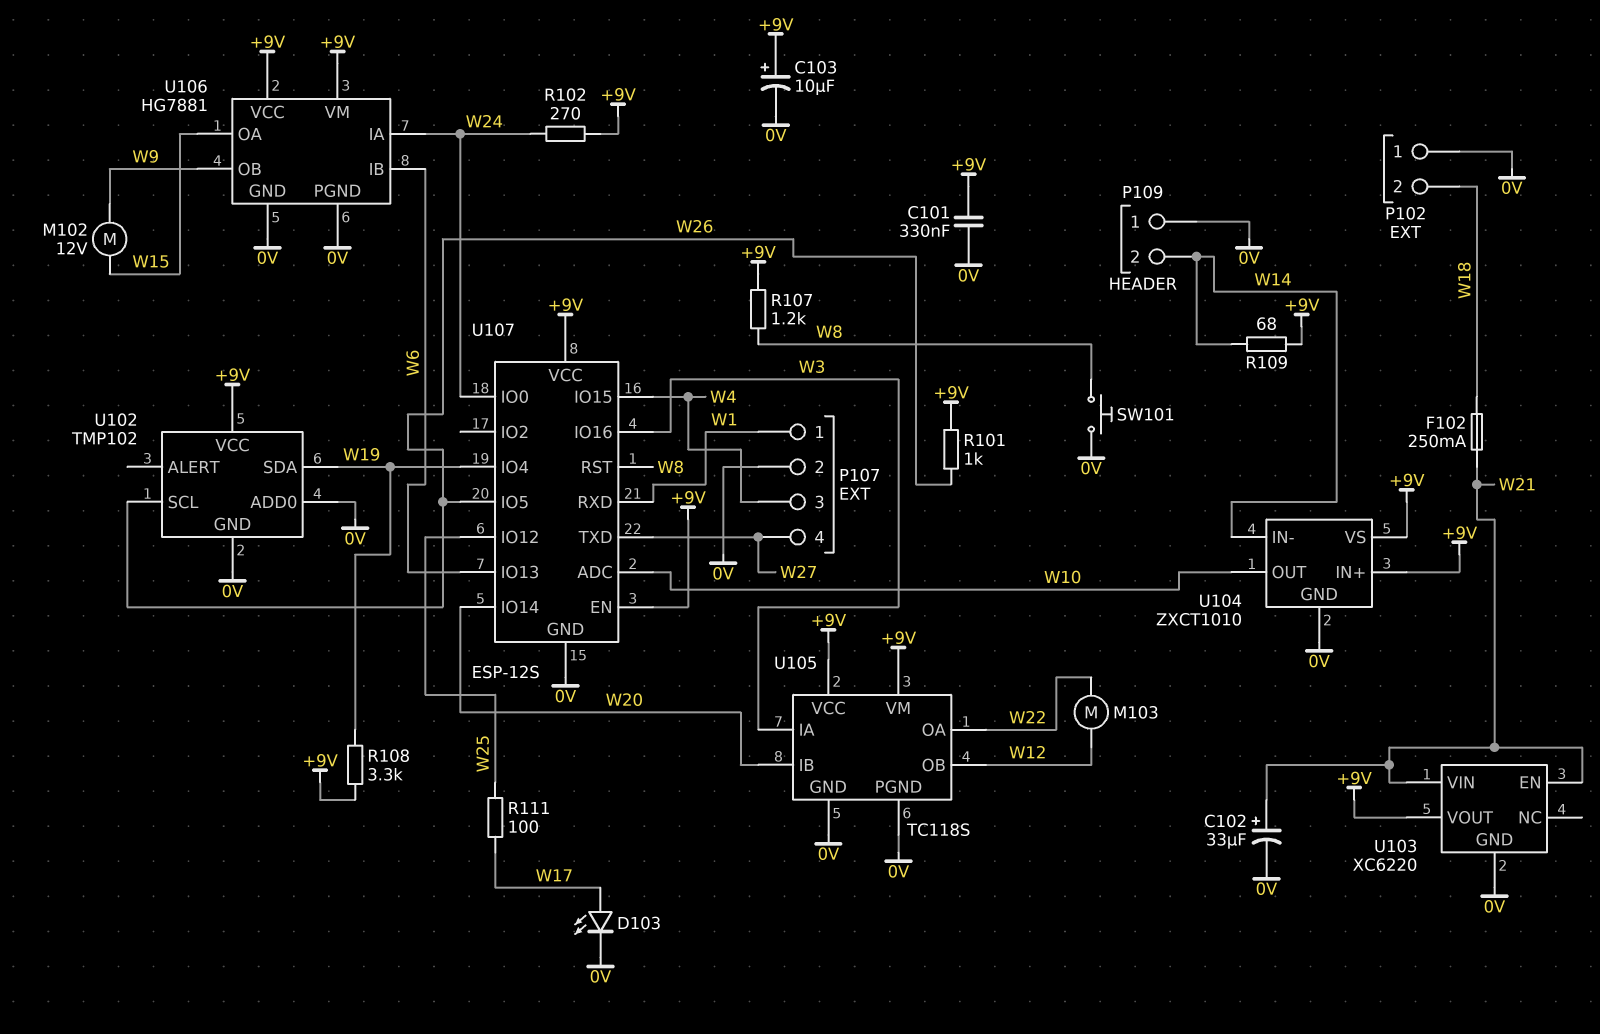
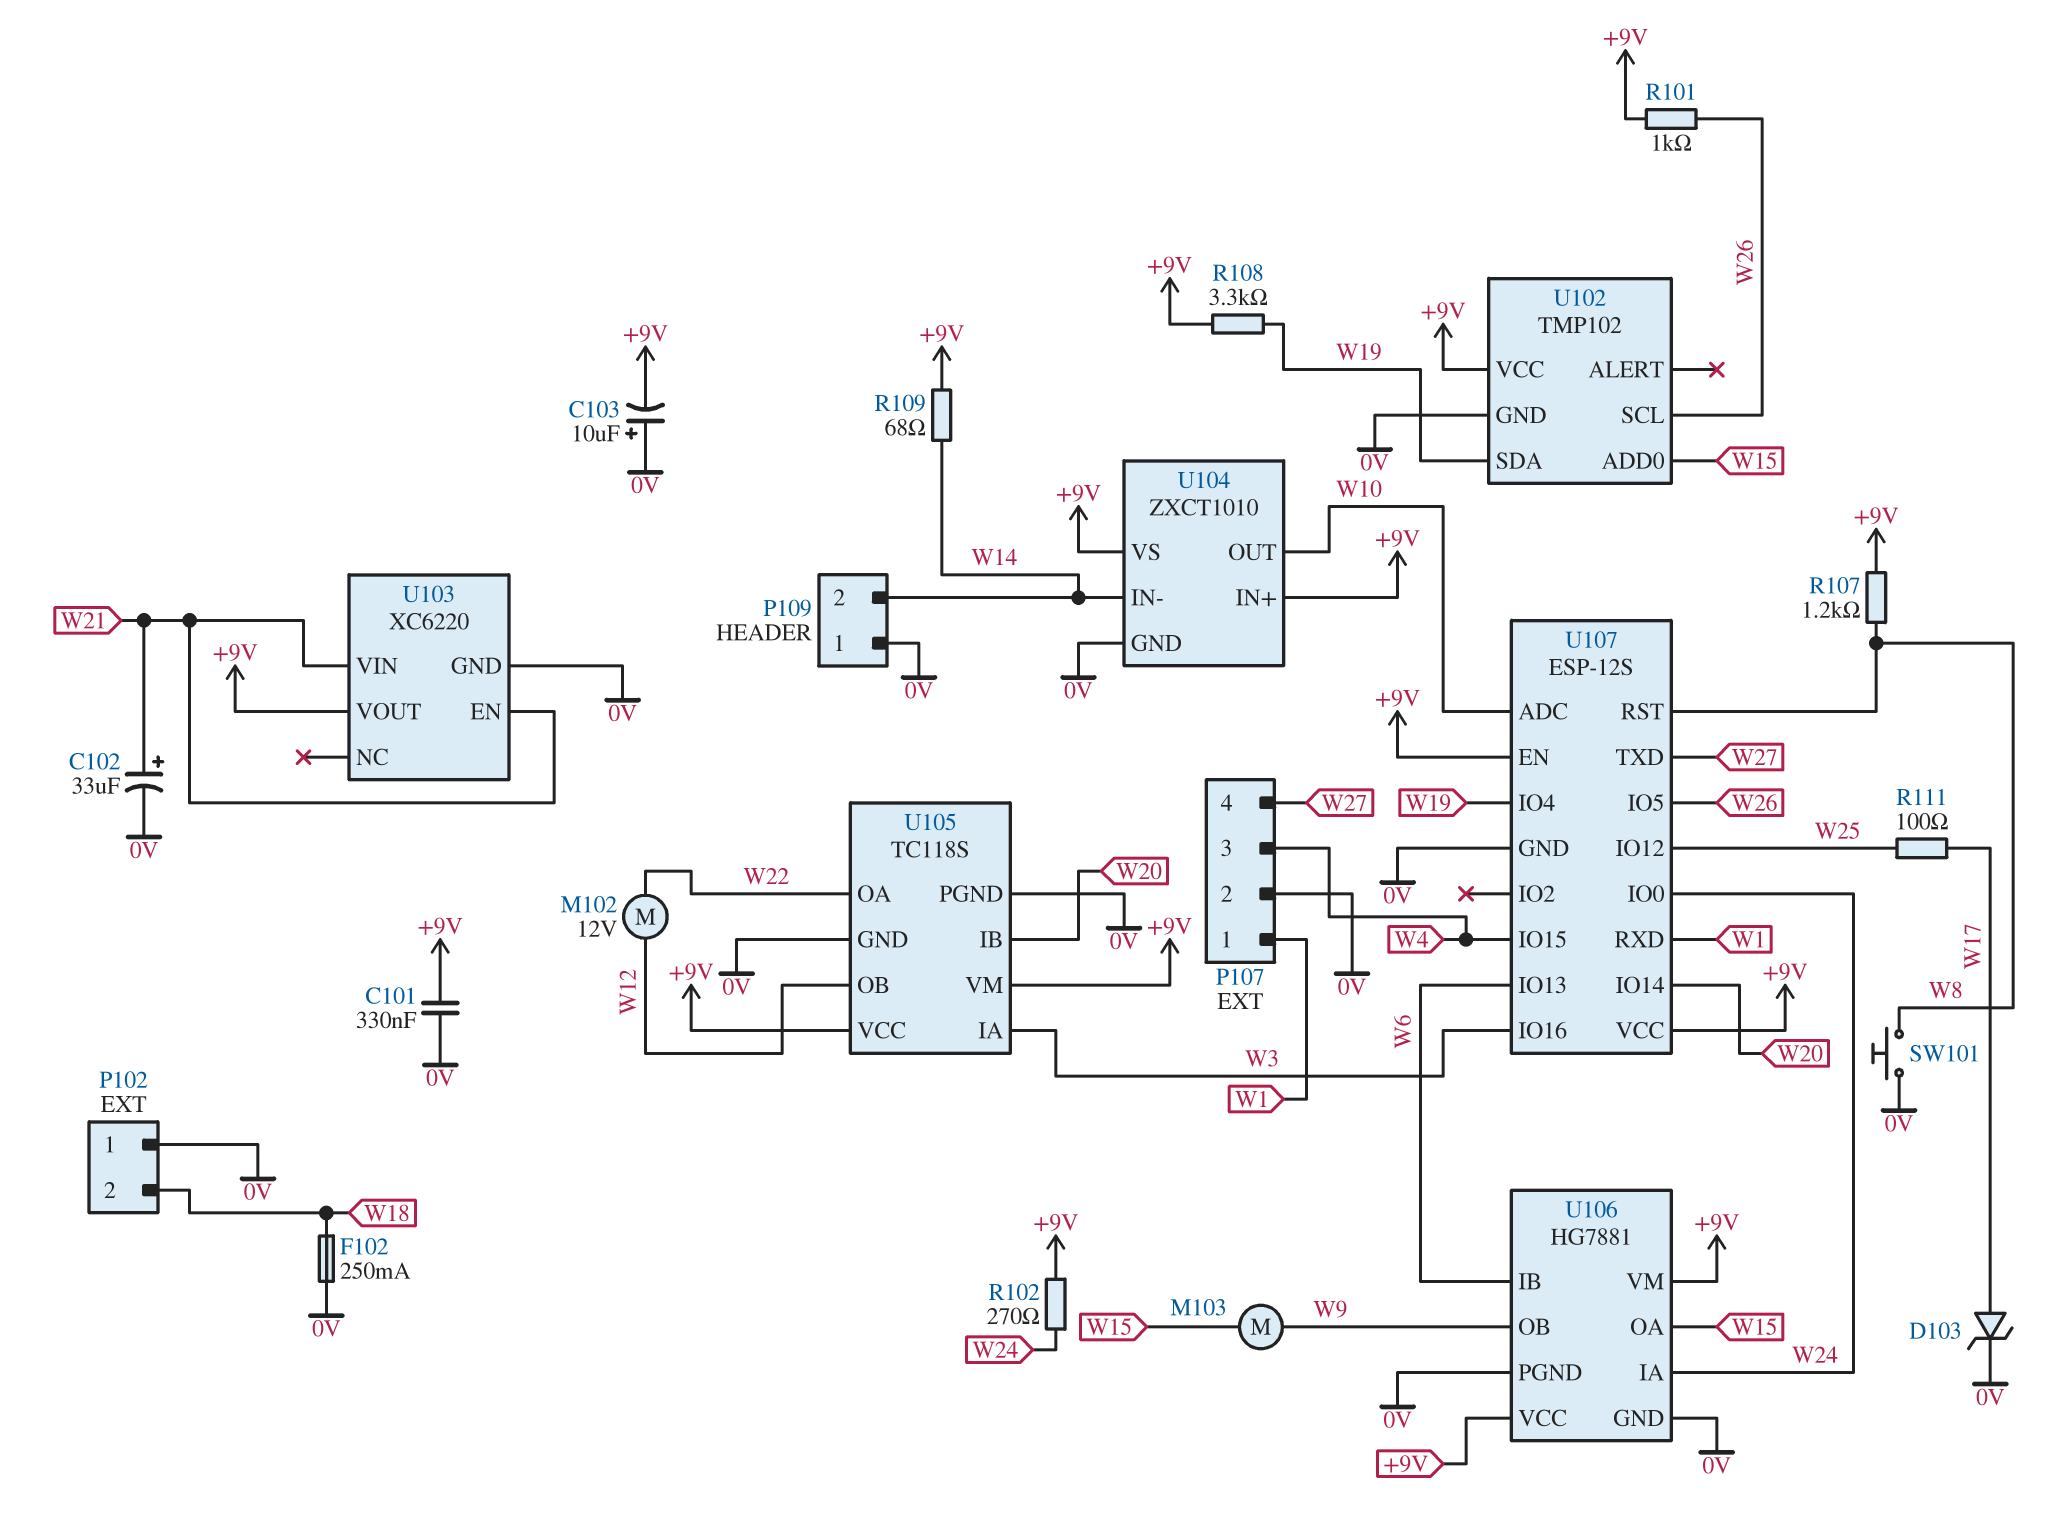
C103: 10uF (plus +9V, minus 0V) -> 10uF (plus 0V, minus +9V)
D103: LED (A W17, K 0V) -> zener (A W17, K 0V)
F102: 250mA (W18, W21) -> 250mA (0V, W18)
M102: motor 12V (W9, W15) -> motor 12V (W12, W22)
M103: motor (W12, W22) -> motor (W9, W15)
U102 pin ADD0: 0V -> W15

